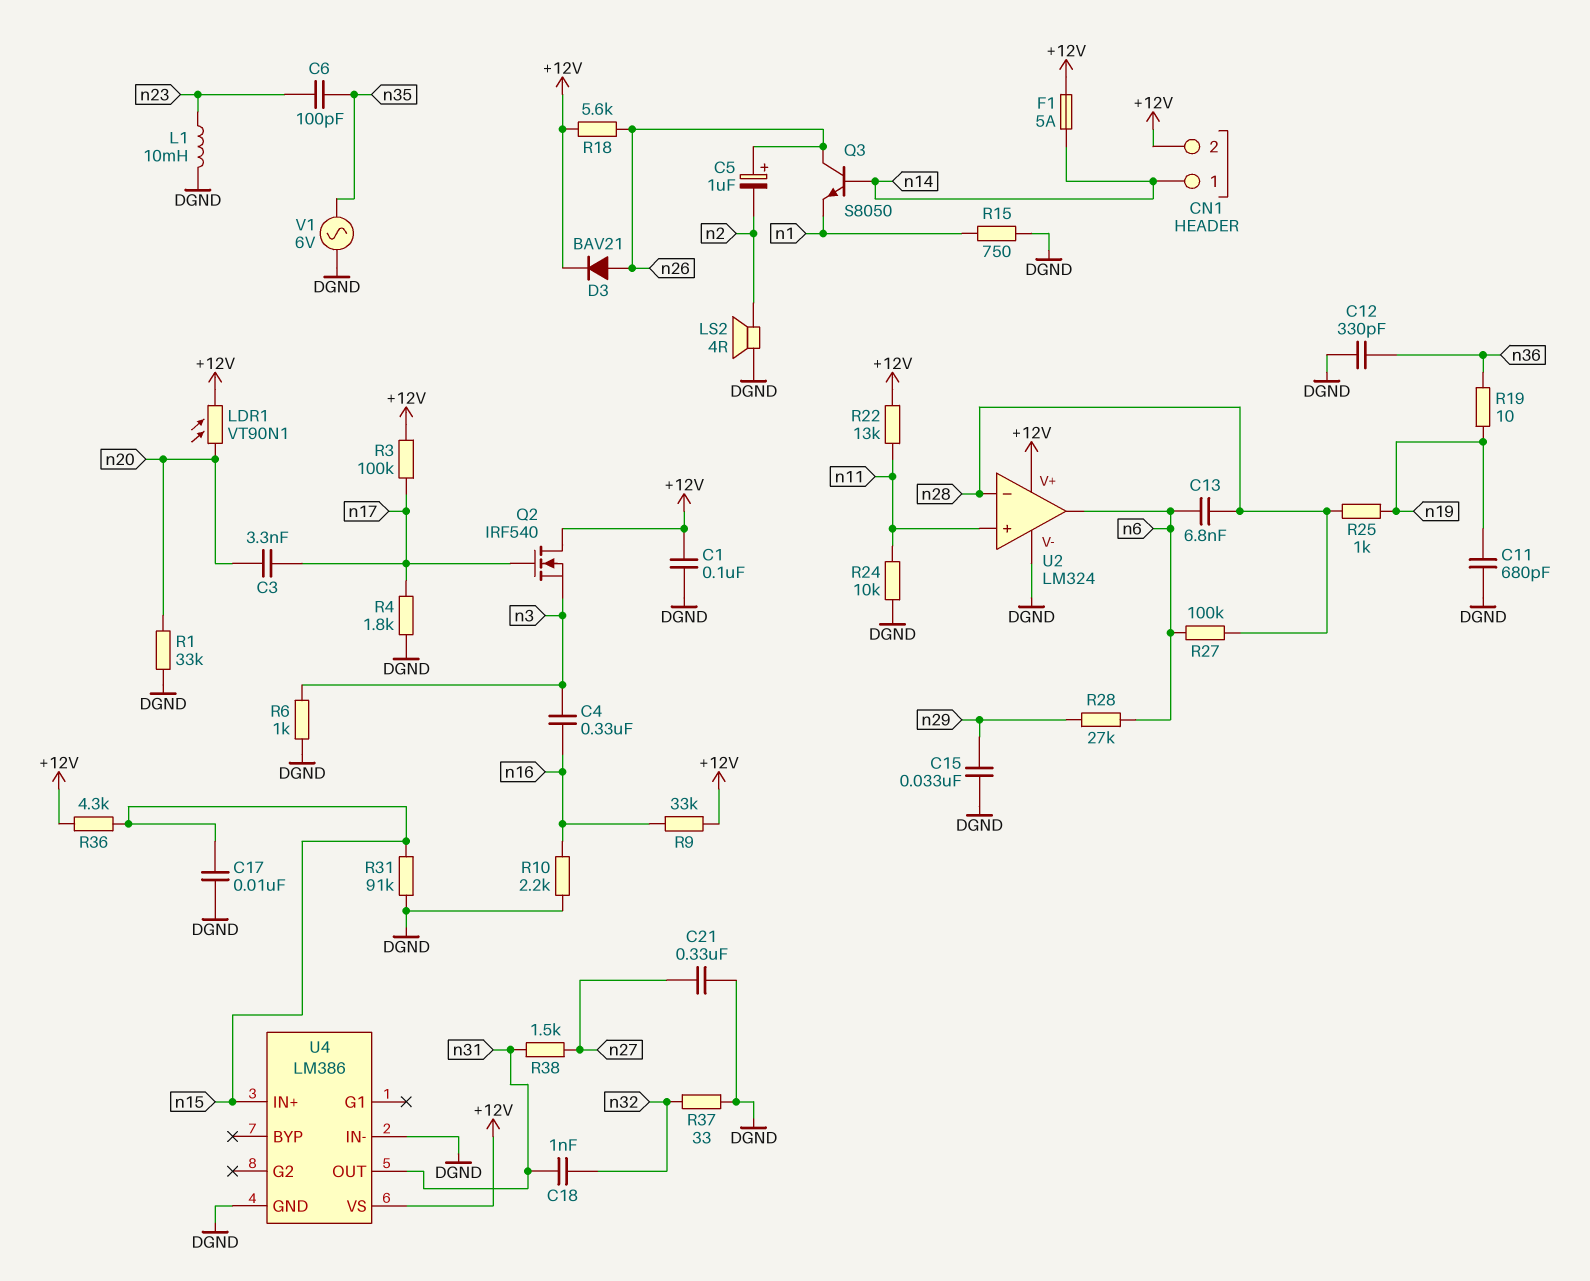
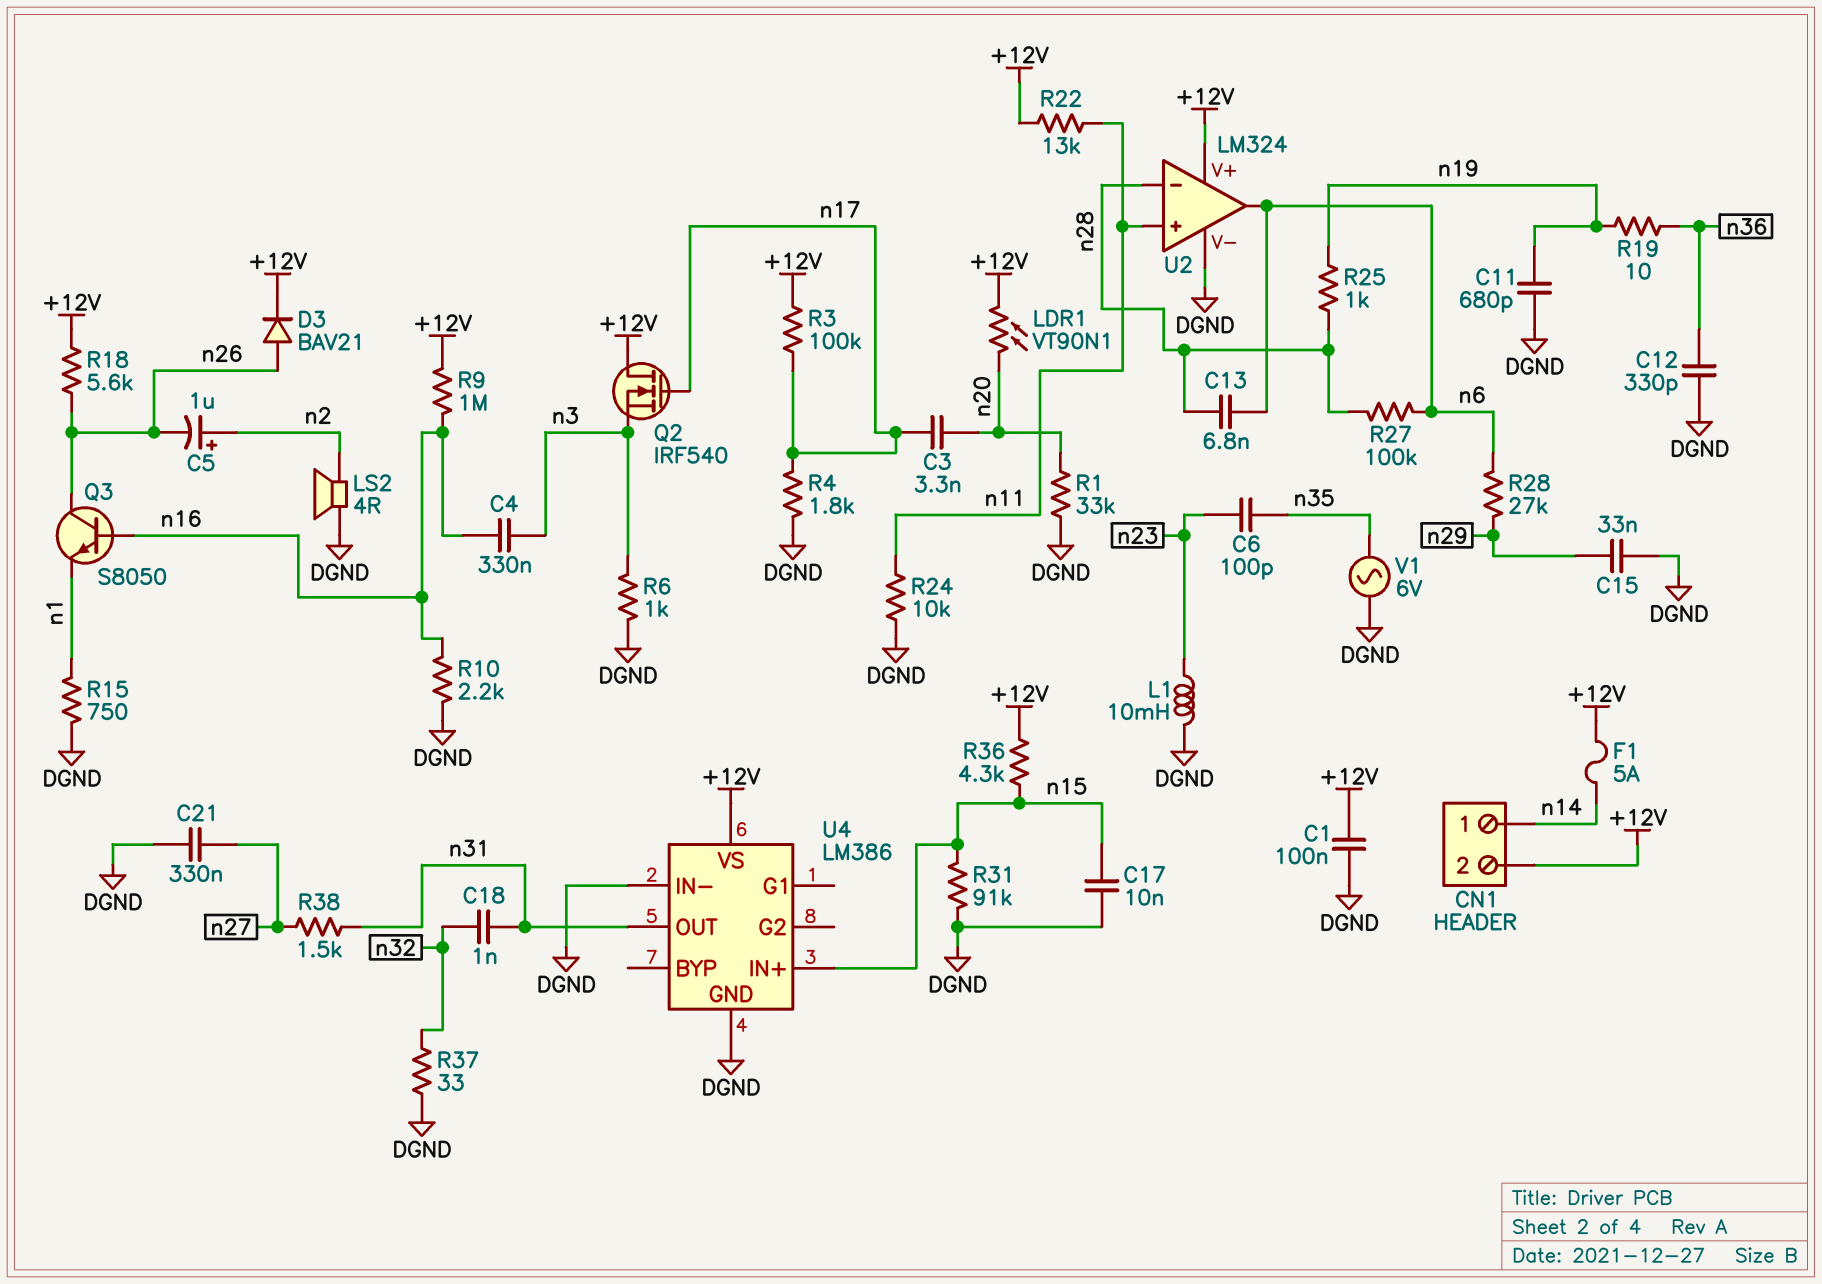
C5: 1uF (plus n26, minus n2) -> 1uF (plus n2, minus n26)
Q3: NPN S8050 (B n14, C n26, E n1) -> NPN S8050 (B n16, C n26, E n1)
R9: 33k (+12V, n16) -> 1M (+12V, n16)

